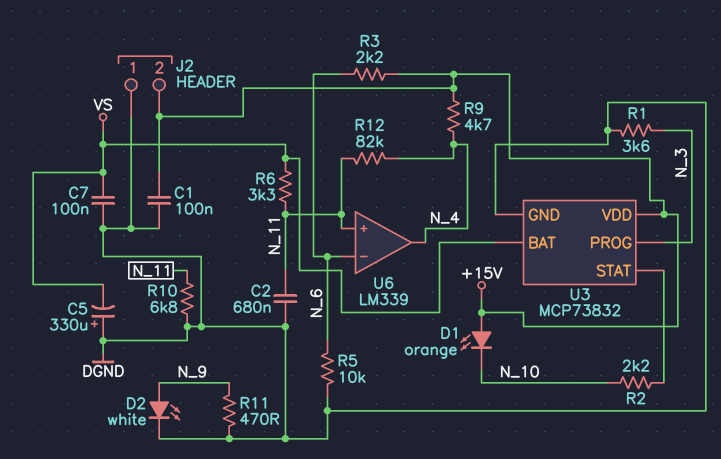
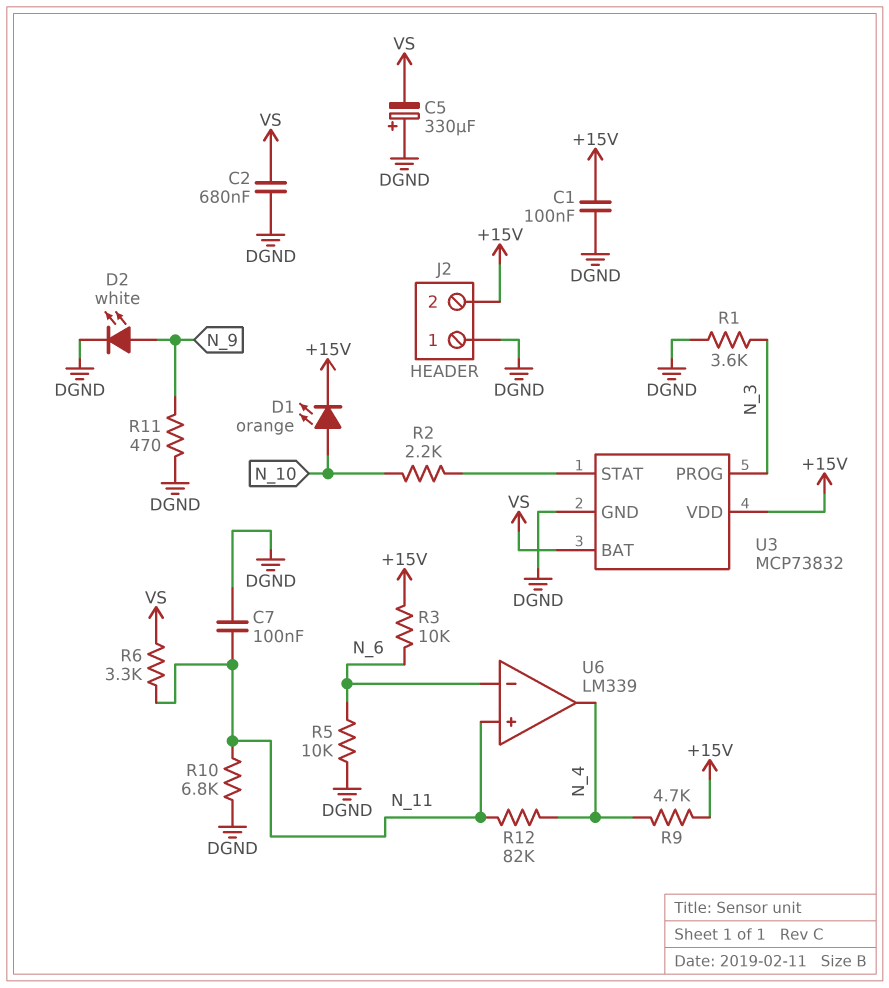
C2: 680nF (DGND, N_11) -> 680nF (DGND, VS)
C7: 100nF (DGND, VS) -> 100nF (DGND, N_11)
D1: LED orange (A +15V, K N_10) -> LED orange (A N_10, K +15V)
R3: 2.2k (+15V, N_6) -> 10k (+15V, N_6)

